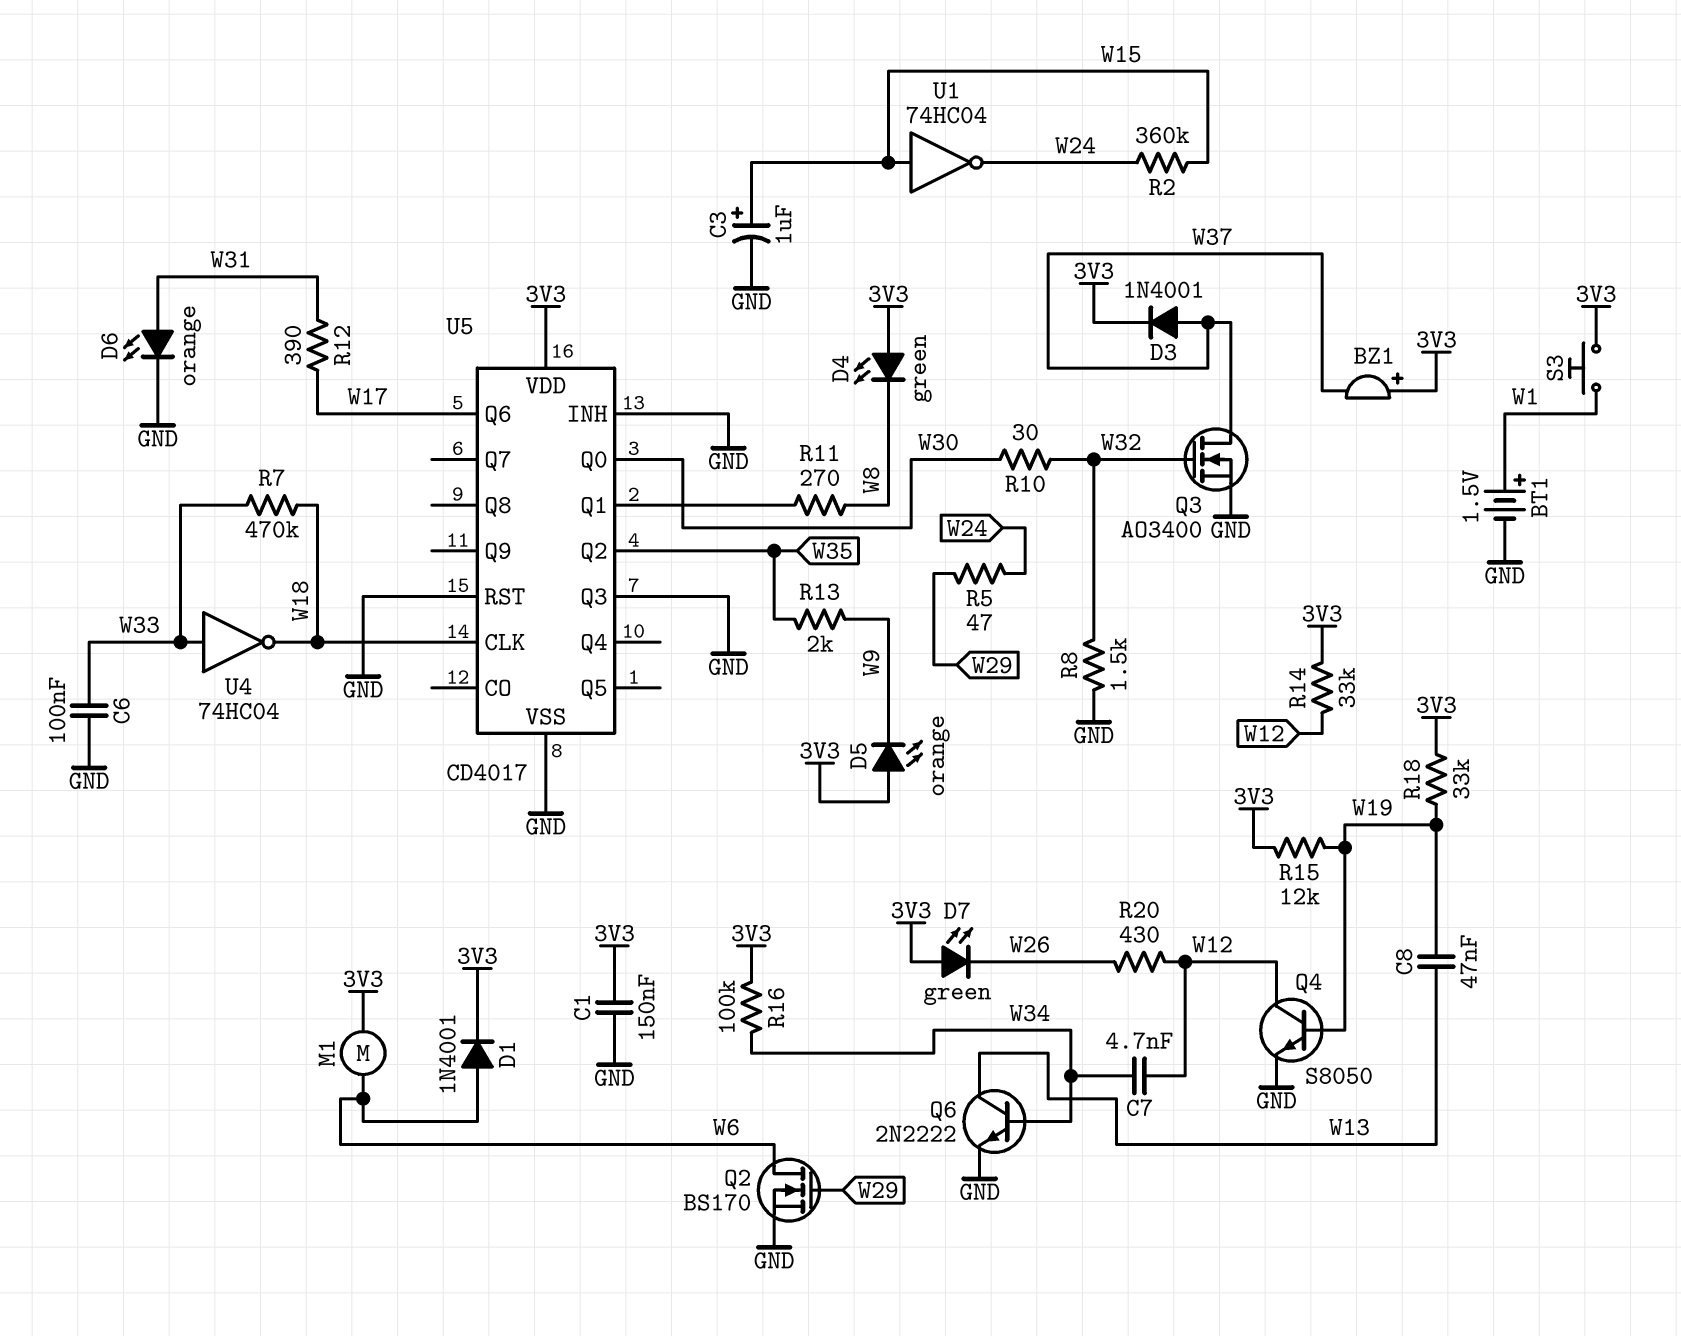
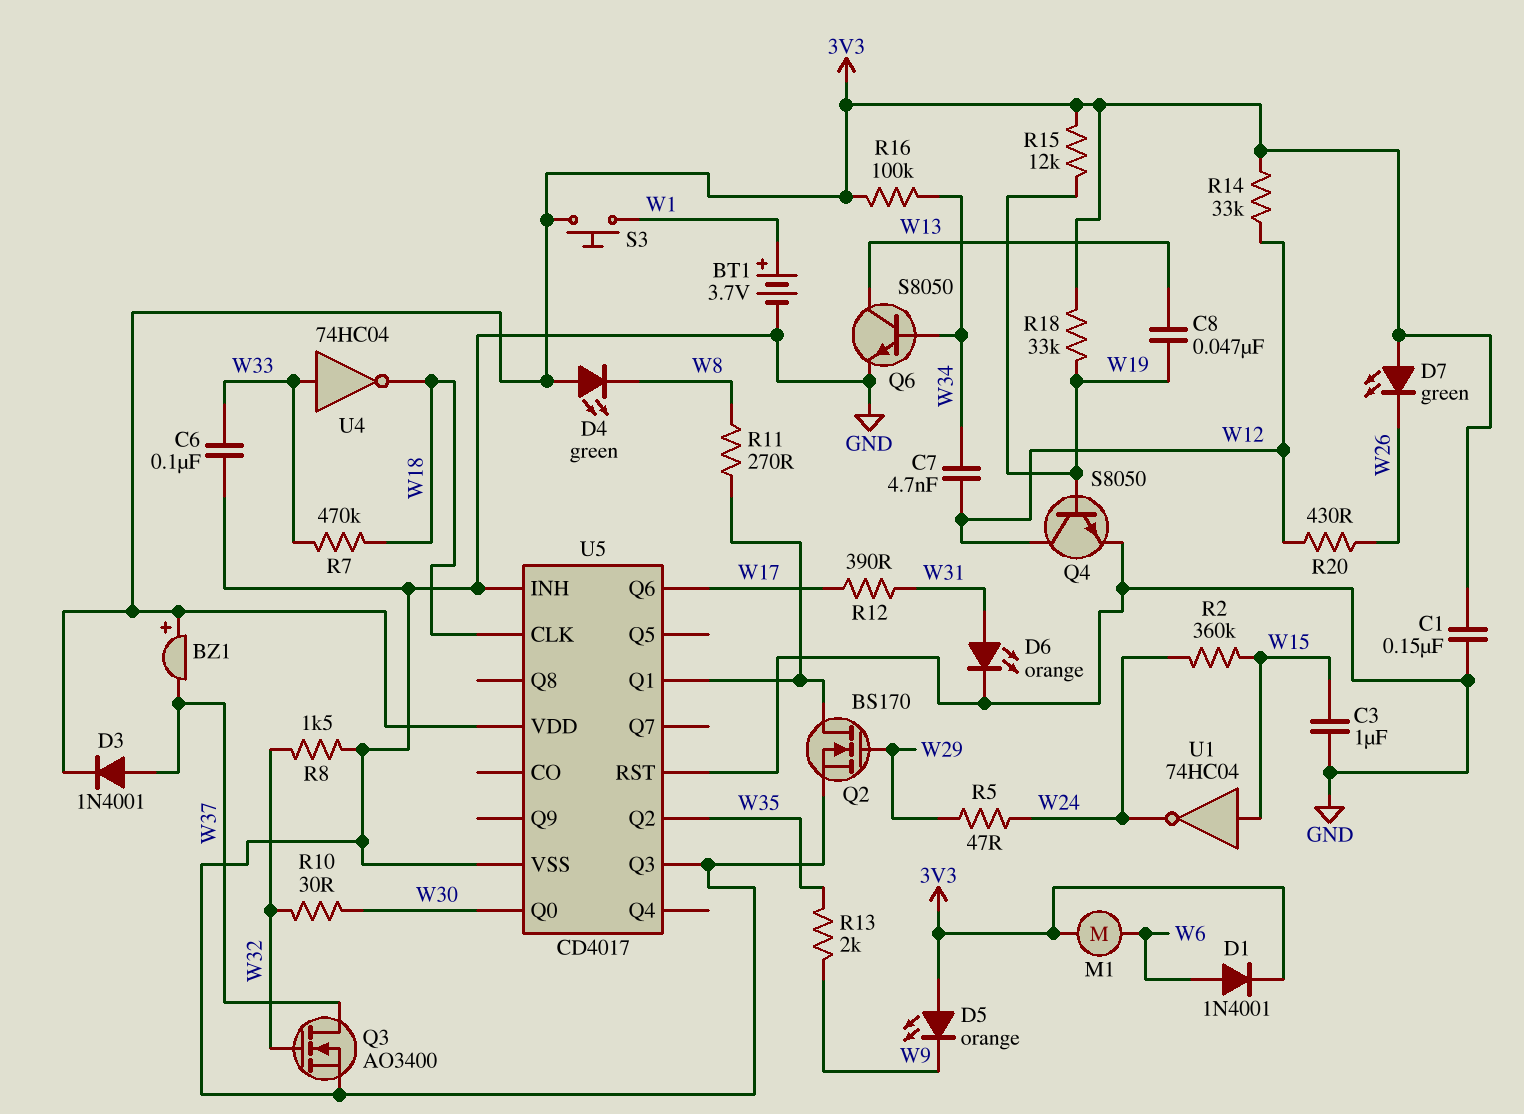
BT1: 1.5V (plus W1, minus GND) -> 3.7V (plus W1, minus GND)
C3: 1uF (plus W15, minus GND) -> 1uF (GND, W15)
Q2: NMOS BS170 (G W29, D W6, S GND) -> NMOS BS170 (G W29, D U5/Q1, S GND)
Q6: NPN 2N2222 (B W34, C W13, E GND) -> NPN S8050 (B W34, C W13, E GND)

